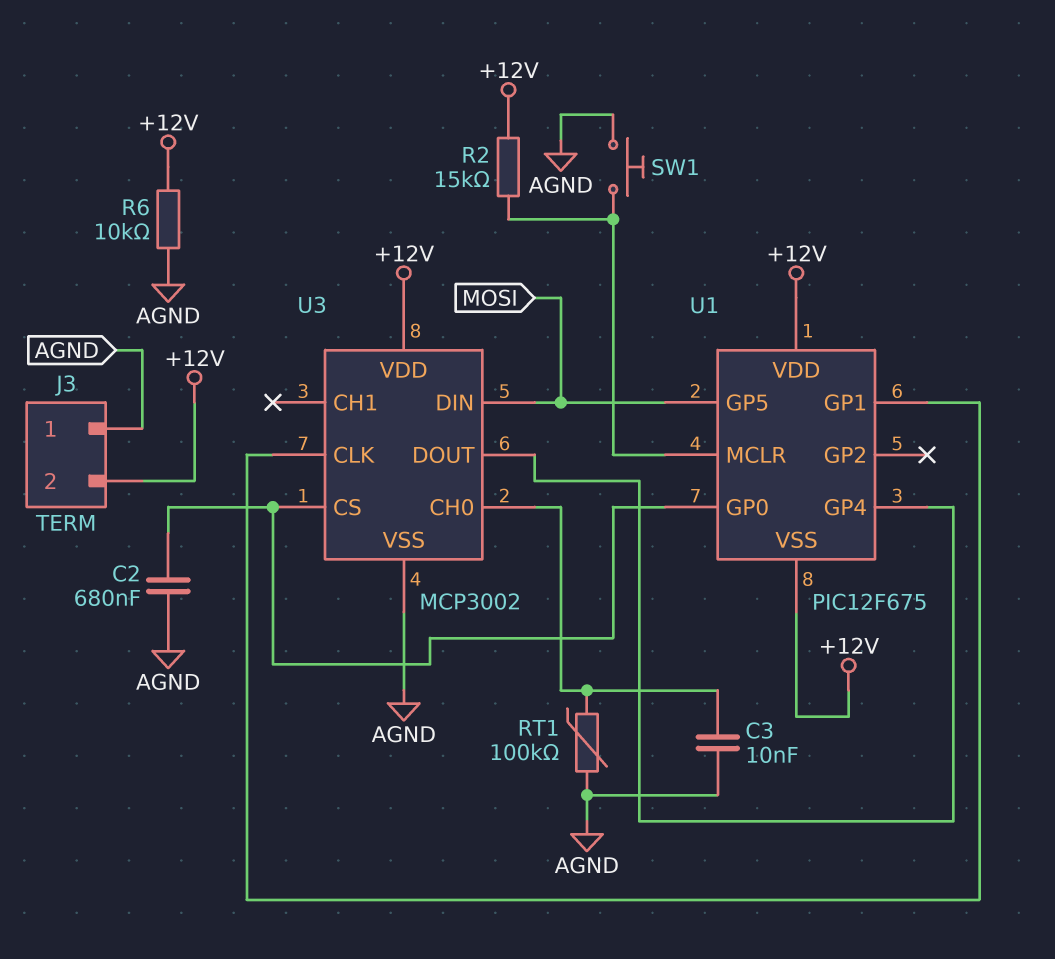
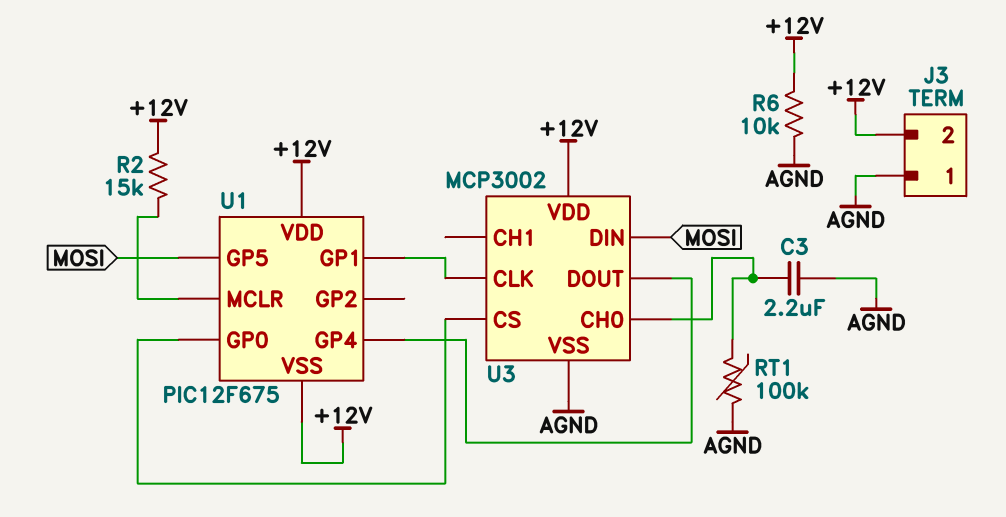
C2: 680nF (AGND, U1/GP0) -> none
C3: 10nF (AGND, U3/CH0) -> 2.2uF (AGND, U3/CH0)
SW1: button (AGND, U1/MCLR) -> none

